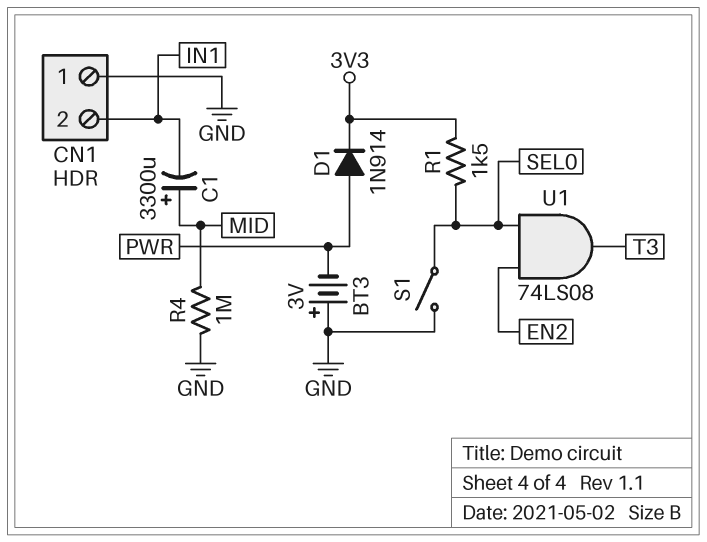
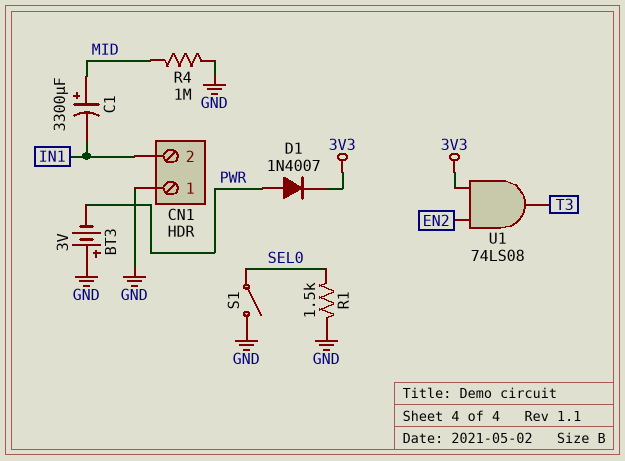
D1: diode 1N914 (A PWR, K 3V3) -> diode 1N4007 (A PWR, K 3V3)
R1: 1.5k (3V3, SEL0) -> 1.5k (GND, SEL0)
U1: AND 74LS08 (in EN2, in SEL0, out T3) -> AND 74LS08 (in 3V3, in EN2, out T3)

